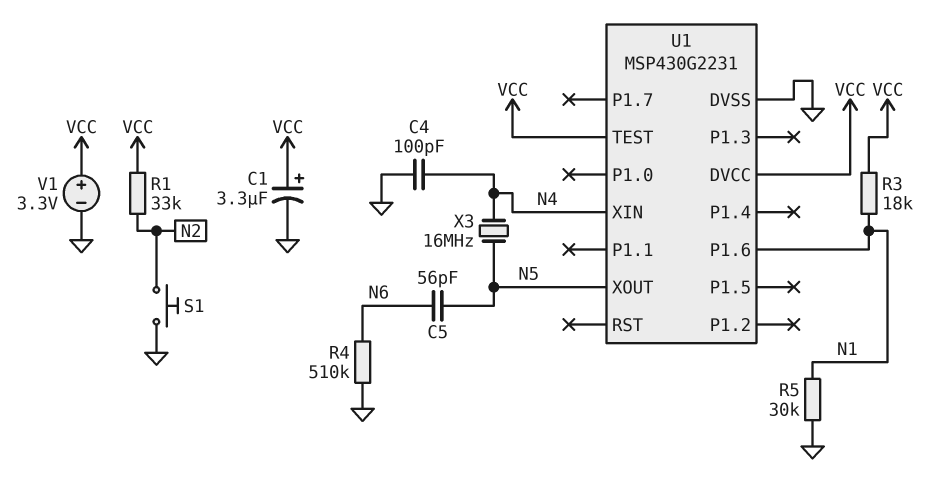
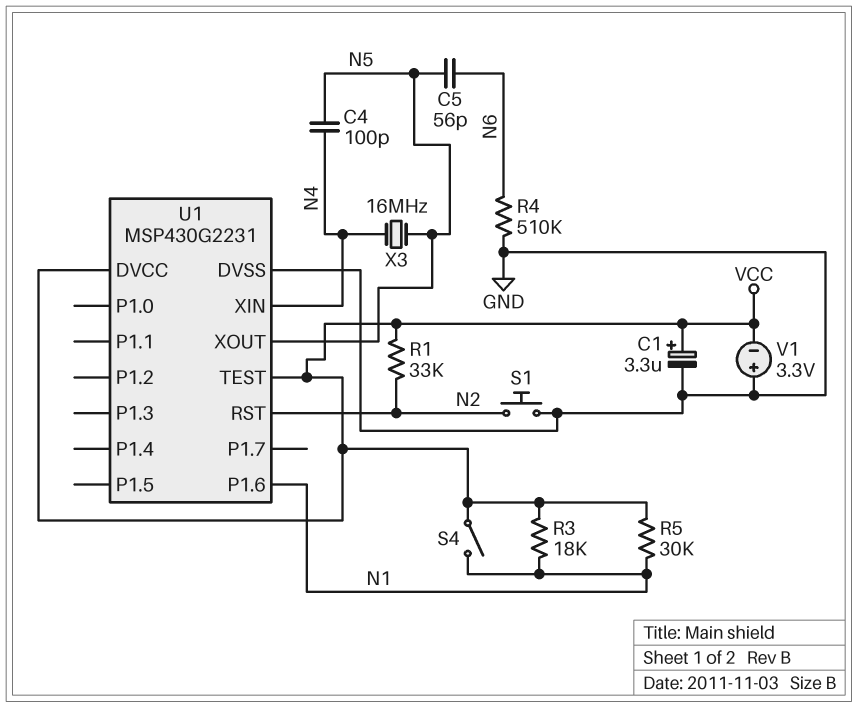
C4: 100pF (GND, N4) -> 100pF (N4, N5)
R5: 30k (GND, N1) -> 30k (N1, VCC)
S4: none -> switch (N1, VCC)
U1 pin RST: none -> N2
V1: 3.3V (plus VCC, minus GND) -> 3.3V (plus GND, minus VCC)

